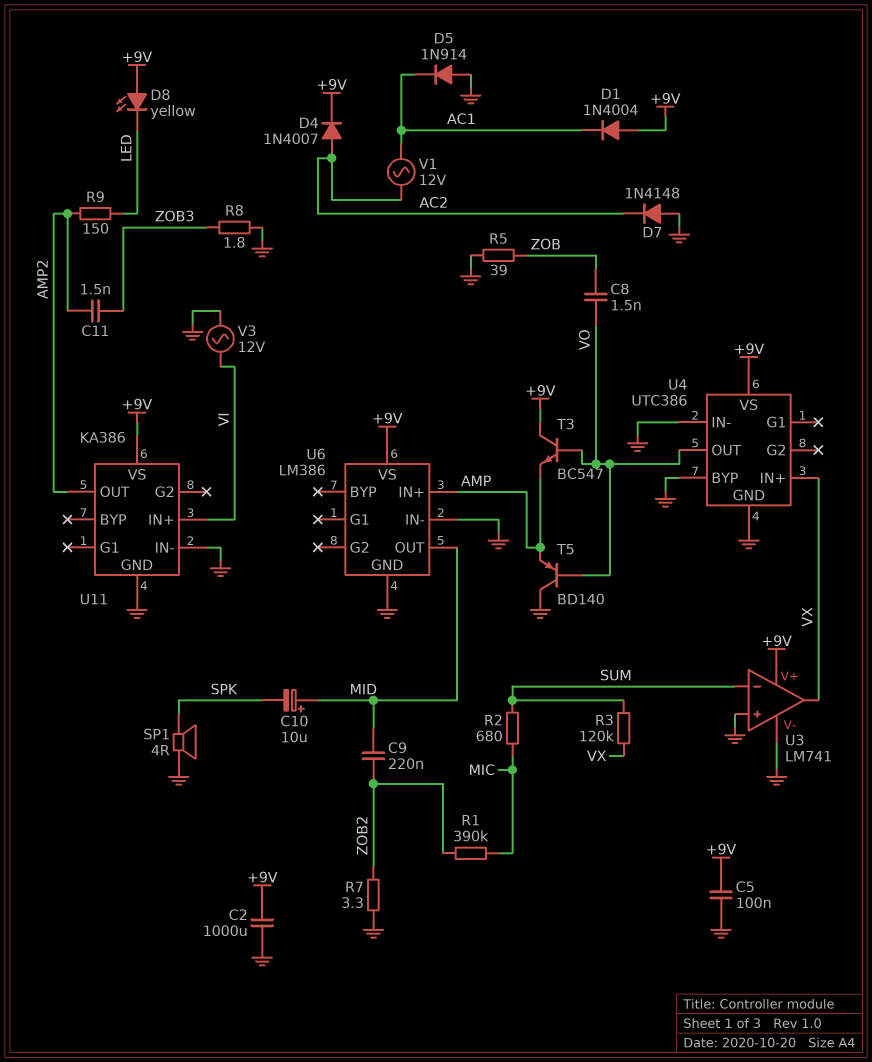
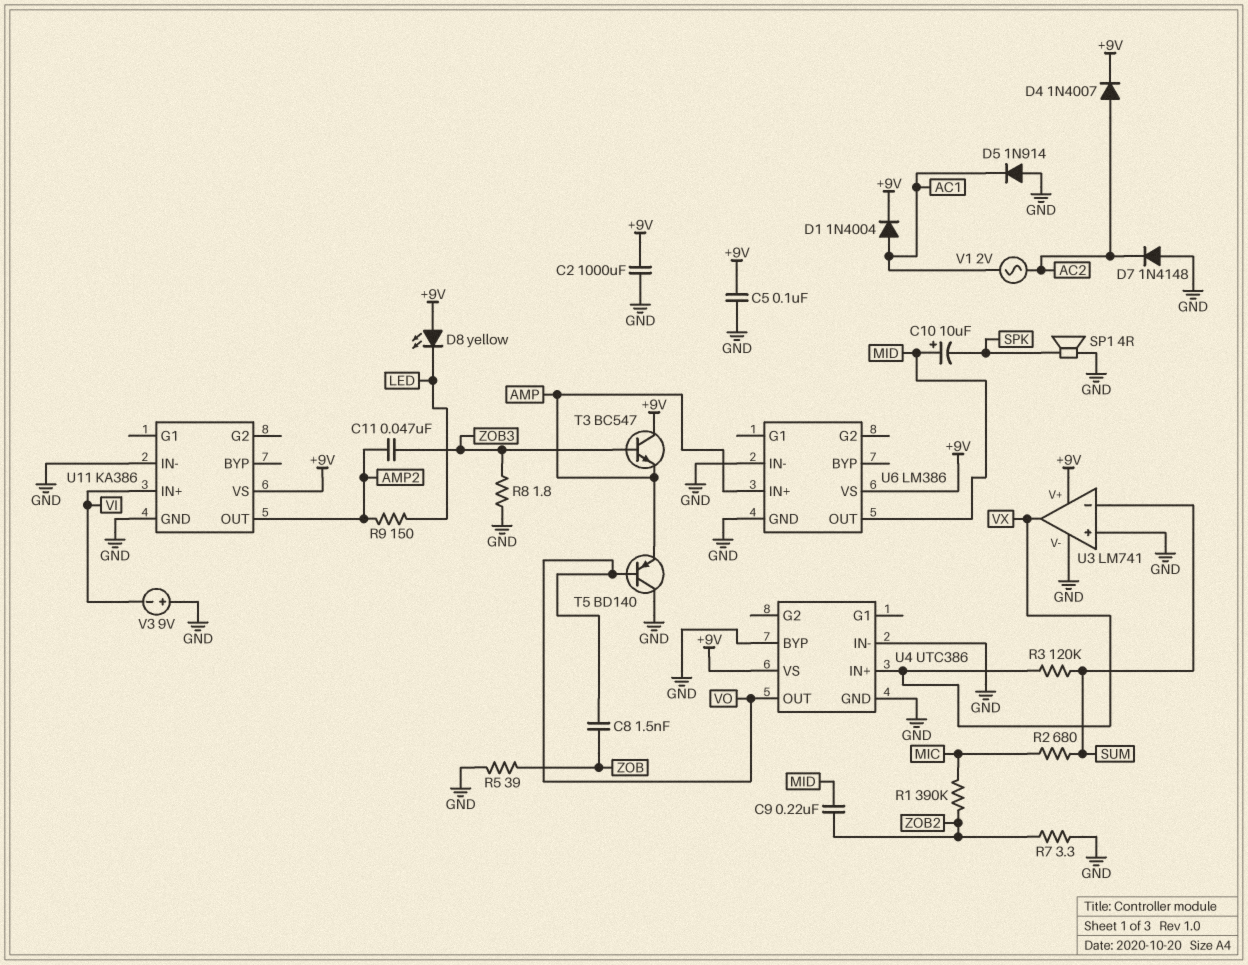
C11: 1.5nF (AMP2, ZOB3) -> 47nF (AMP2, ZOB3)
D1: diode 1N4004 (A +9V, K AC1) -> diode 1N4004 (A AC1, K +9V)
T3: NPN BC547 (B VO, C +9V, E AMP) -> NPN BC547 (B ZOB3, C +9V, E AMP)
V1: AC 12V (AC1, AC2) -> AC 2V (AC1, AC2)
V3: AC 12V (GND, VI) -> 9V (plus GND, minus VI)

